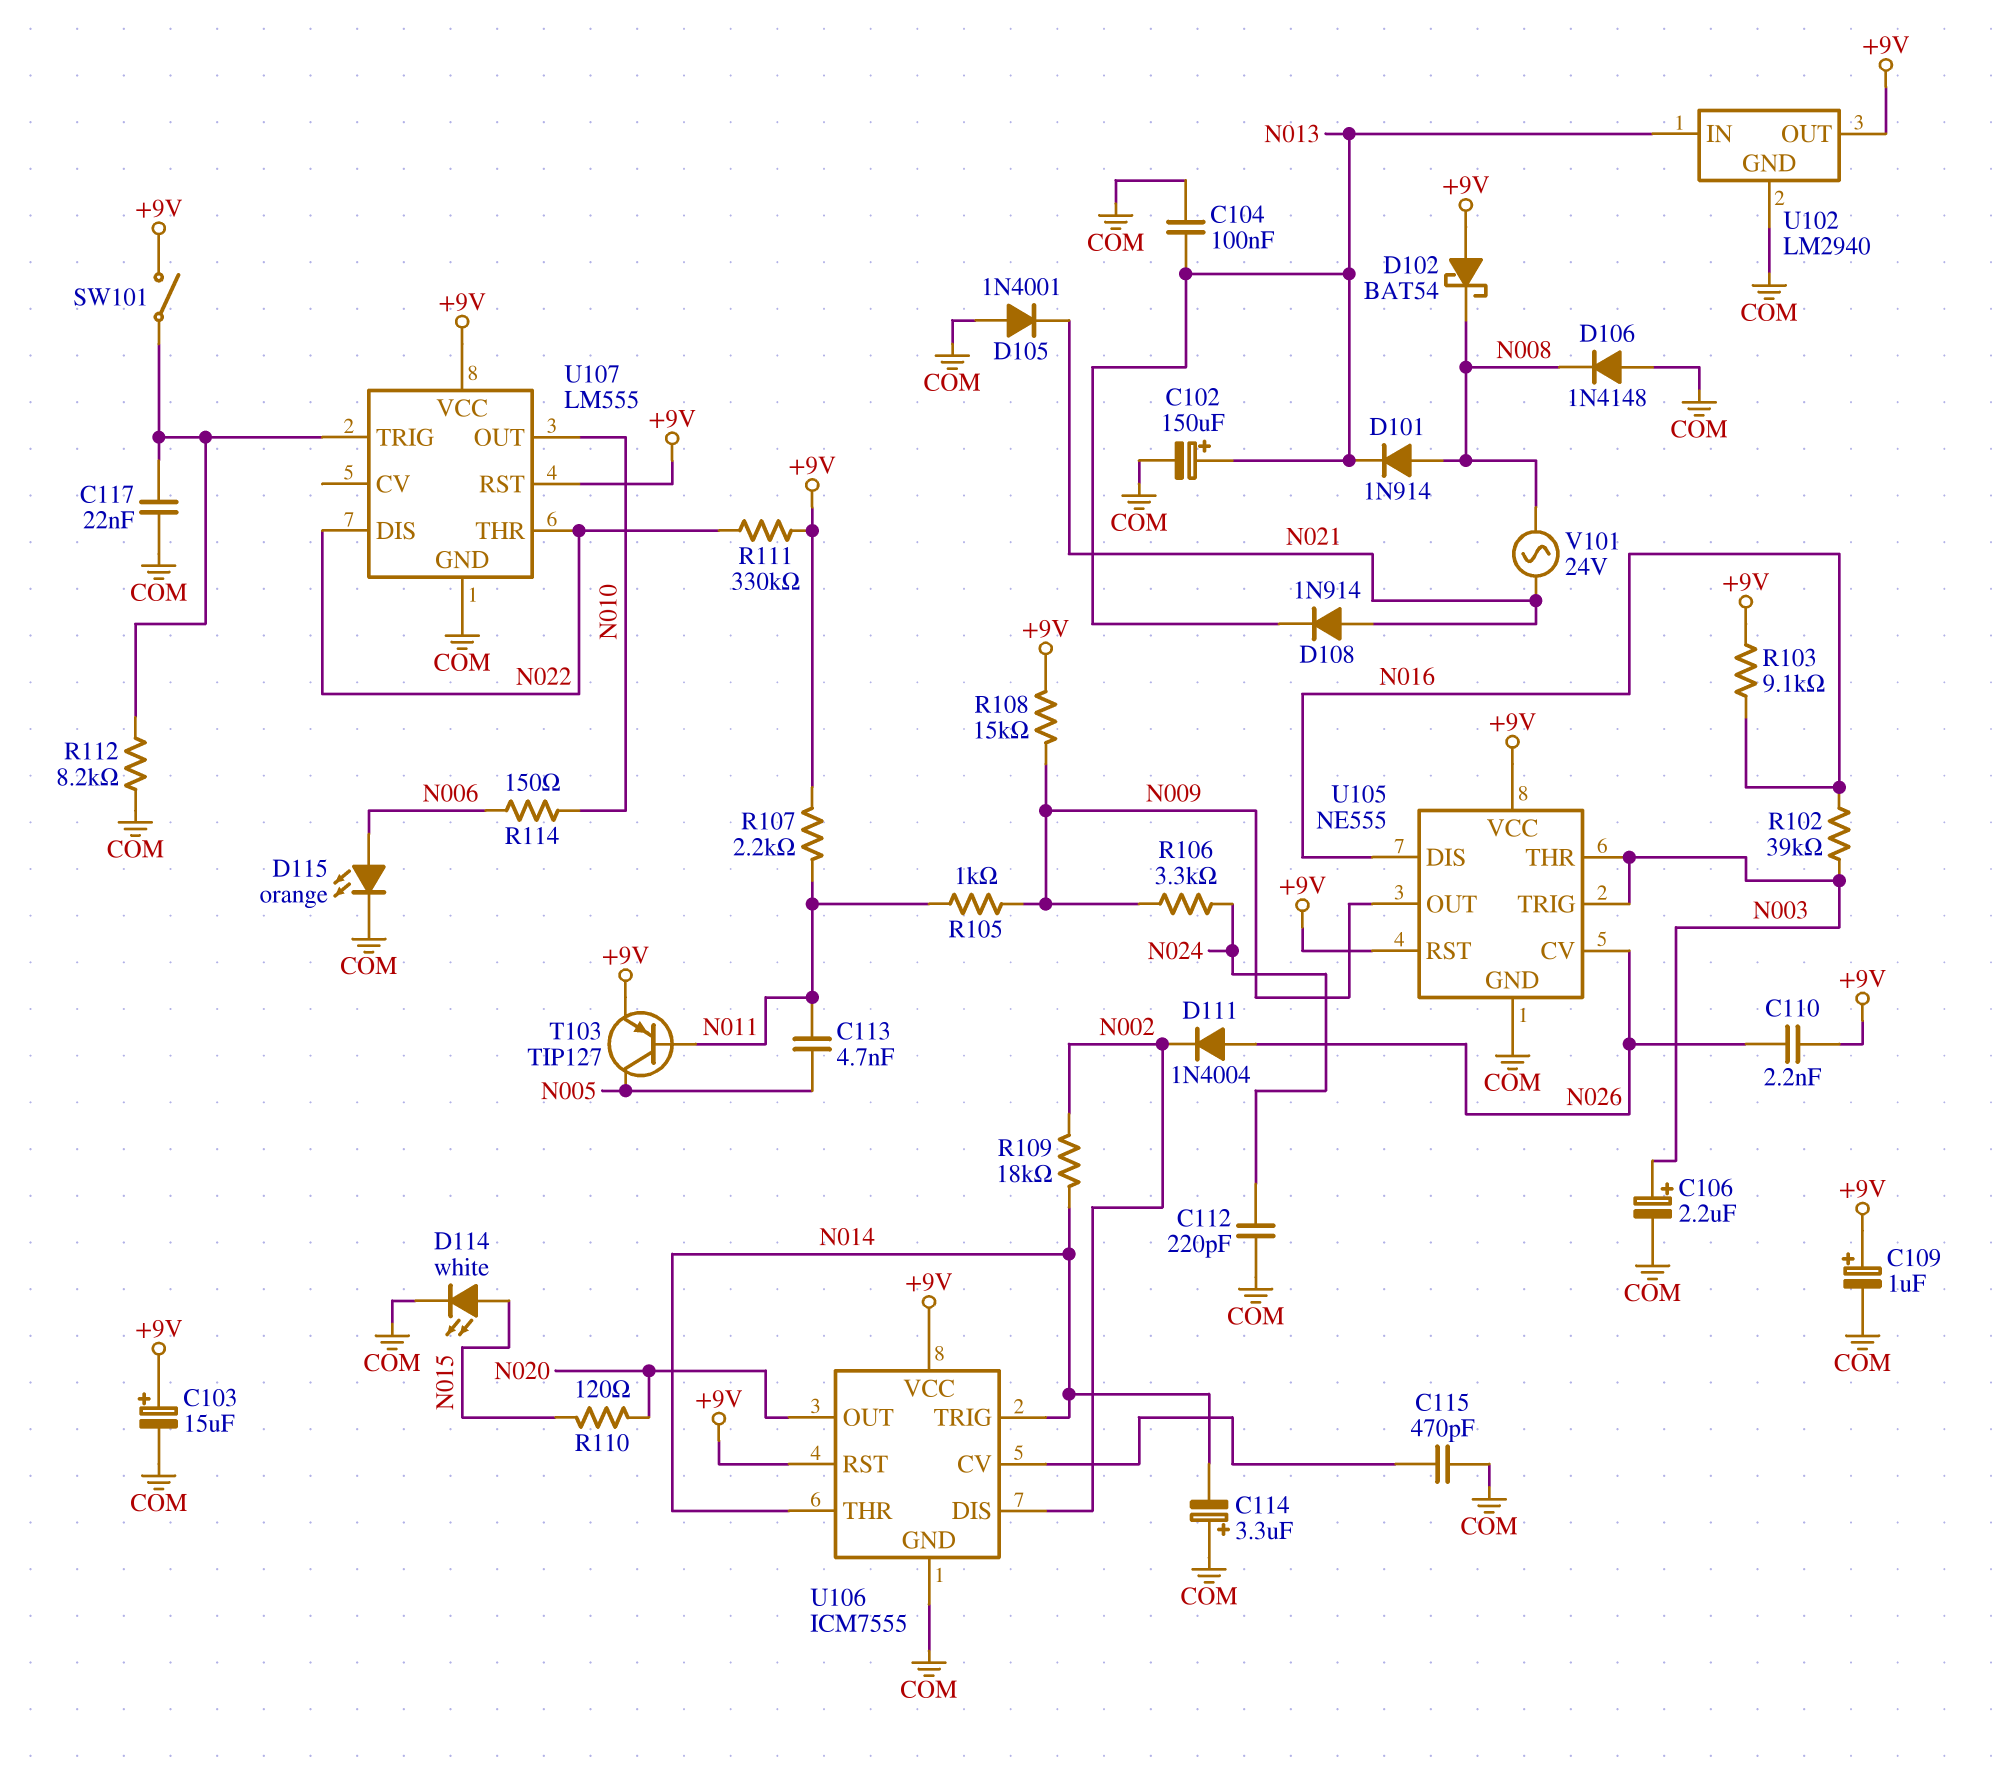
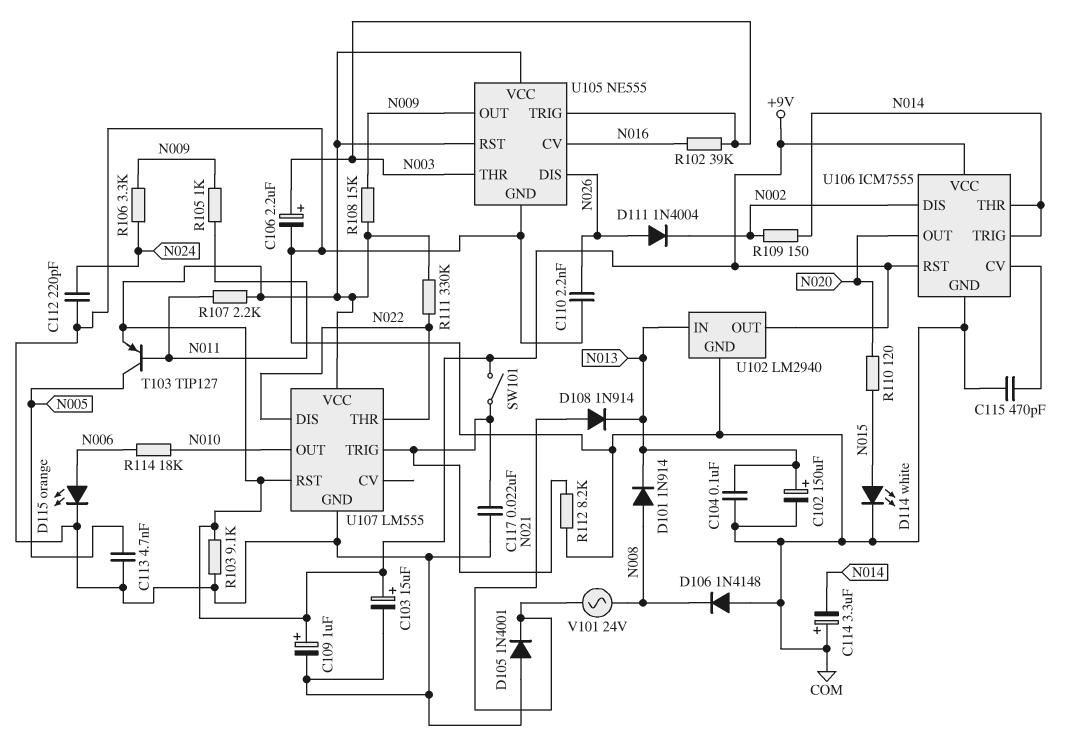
C110: 2.2nF (+9V, N026) -> 2.2nF (COM, N026)
C113: 4.7nF (N005, N011) -> 4.7nF (COM, N005)
D102: schottky BAT54 (A +9V, K N008) -> none
R103: 9.1k (+9V, N016) -> 9.1k (+9V, COM)
R109: 18k (N002, N014) -> 150 (N002, N014)
R114: 150 (N006, N010) -> 18k (N006, N010)
U105 pin CV: N026 -> N016
U105 pin DIS: N016 -> N026

